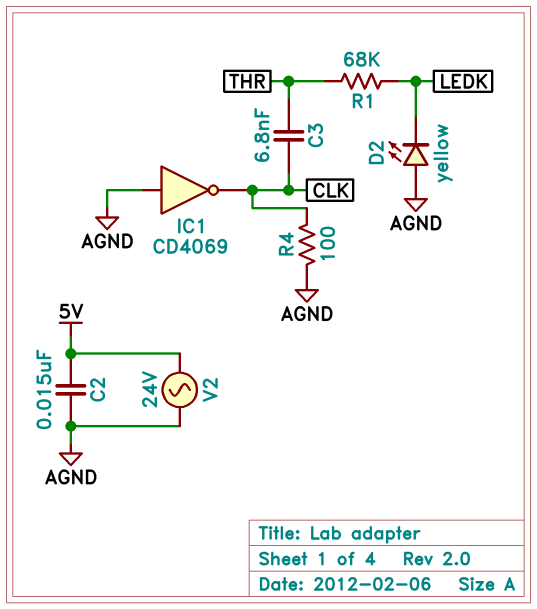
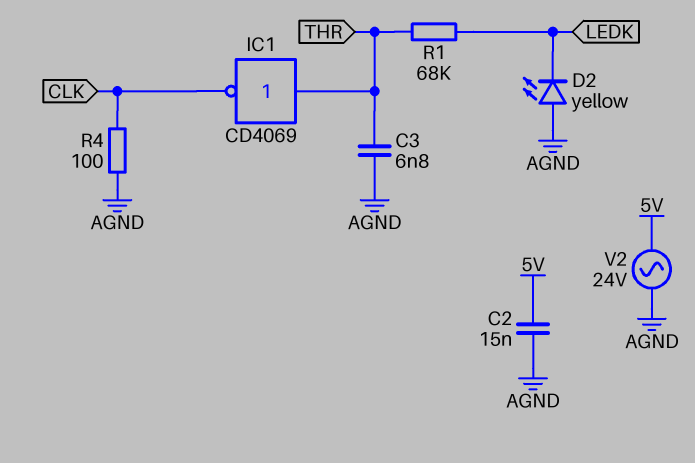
C3: 6.8nF (CLK, THR) -> 6.8nF (AGND, THR)
IC1: NOT CD4069 (in AGND, out CLK) -> NOT CD4069 (in THR, out CLK)

